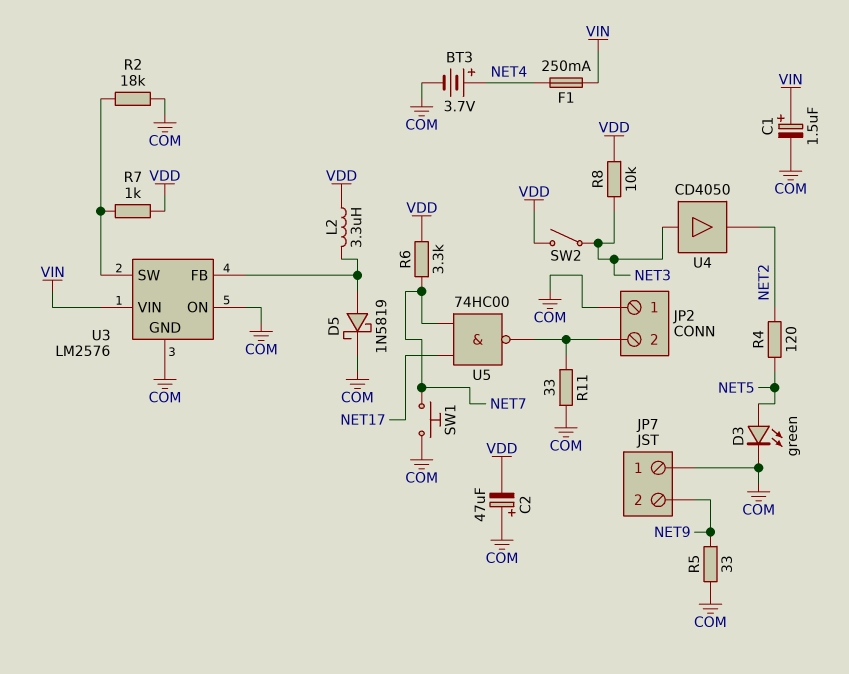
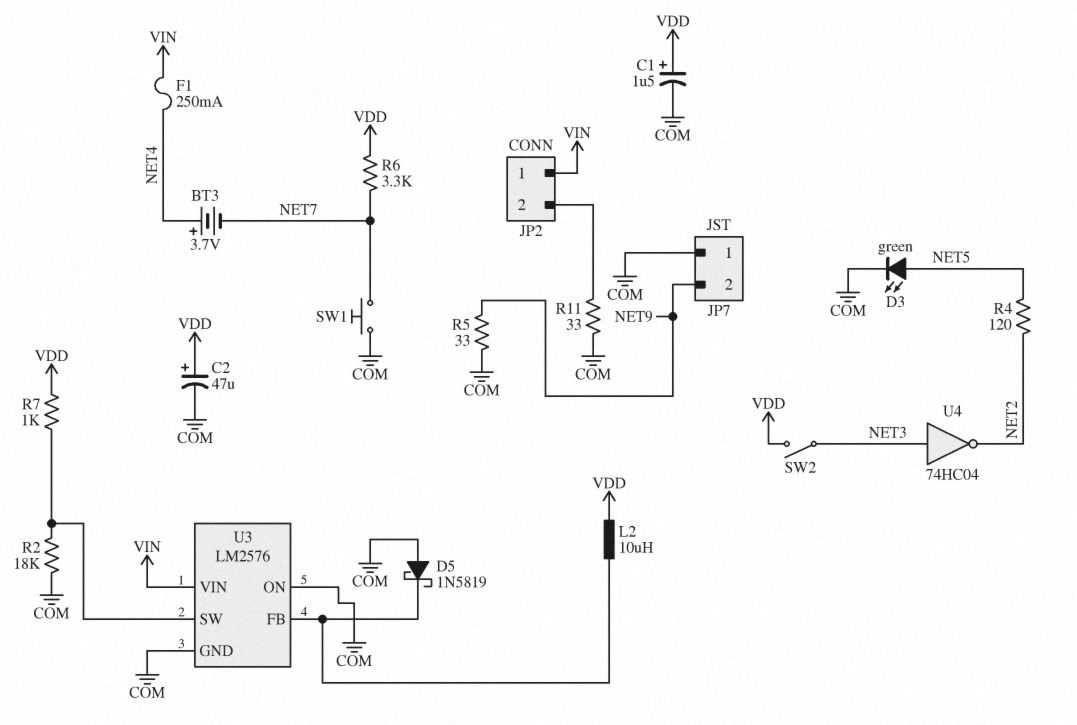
BT3: 3.7V (plus NET4, minus COM) -> 3.7V (plus NET4, minus NET7)
C1: 1.5uF (plus VIN, minus COM) -> 1.5uF (plus VDD, minus COM)
C2: 47uF (plus COM, minus VDD) -> 47uF (plus VDD, minus COM)
D5: schottky 1N5819 (A U3/FB, K COM) -> schottky 1N5819 (A COM, K U3/FB)
JP2 pin 1: COM -> VIN
L2: 3.3uH (U3/FB, VDD) -> 10uH (U3/FB, VDD)
R8: 10k (NET3, VDD) -> none
U4: buffer CD4050 (in NET3, out NET2) -> NOT 74HC04 (in NET3, out NET2)
U5: NAND 74HC00 (in NET7, in NET17, out JP2/2) -> none

